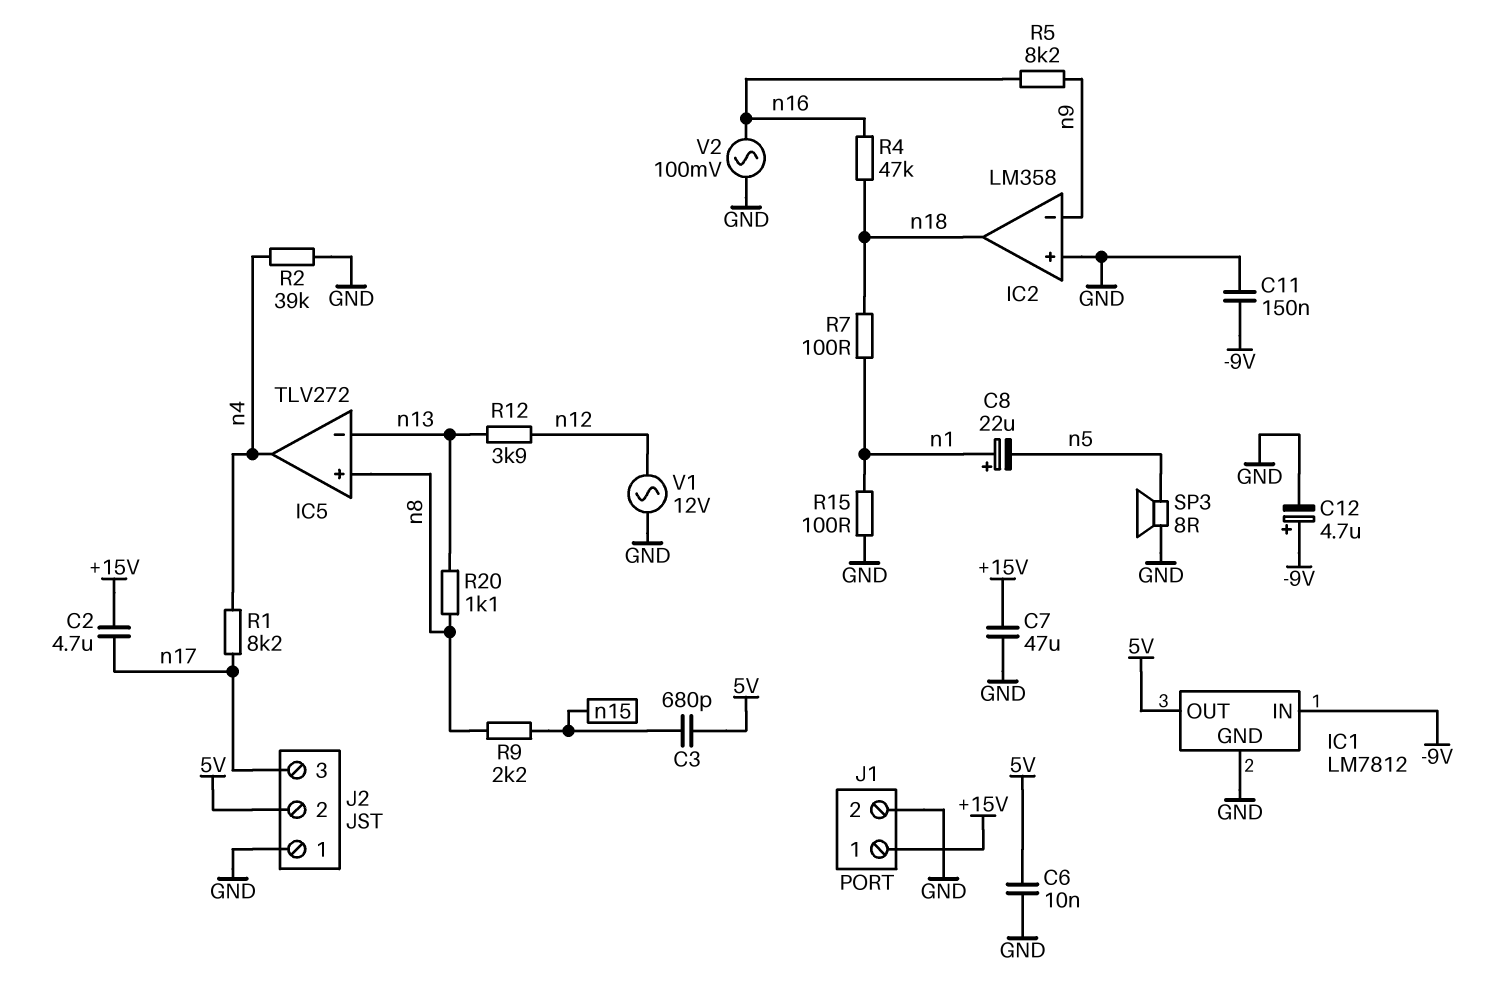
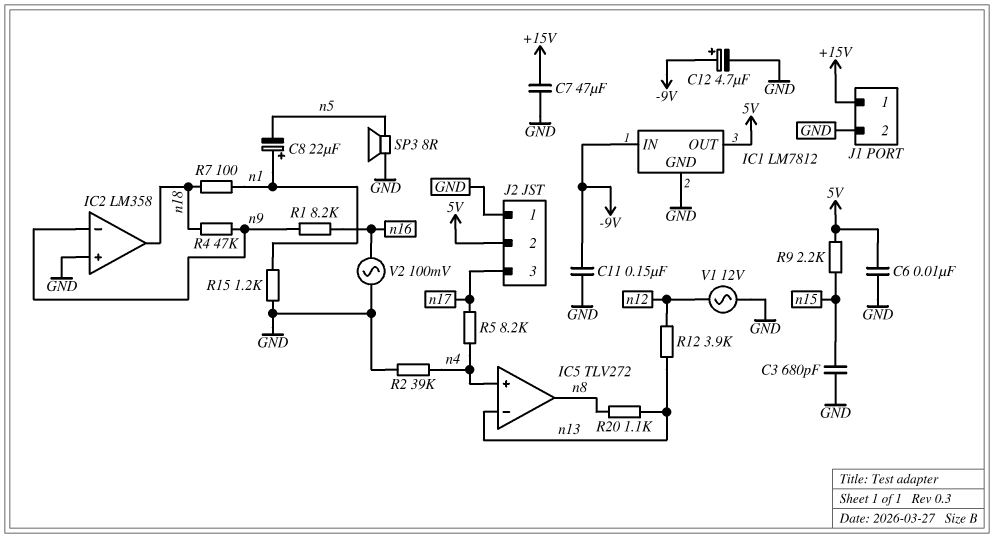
C2: 4.7uF (+15V, n17) -> none
C3: 680pF (5V, n15) -> 680pF (GND, n15)
IC5 pin in+: n8 -> n4
IC5 pin out: n4 -> n8
R1: 8.2k (n4, n17) -> 8.2k (n9, n16)
R4: 47k (n16, n18) -> 47k (n9, n18)
R5: 8.2k (n9, n16) -> 8.2k (n4, n17)
R9: 2.2k (n8, n15) -> 2.2k (5V, n15)
R15: 100 (GND, n1) -> 1.2k (GND, n1)

